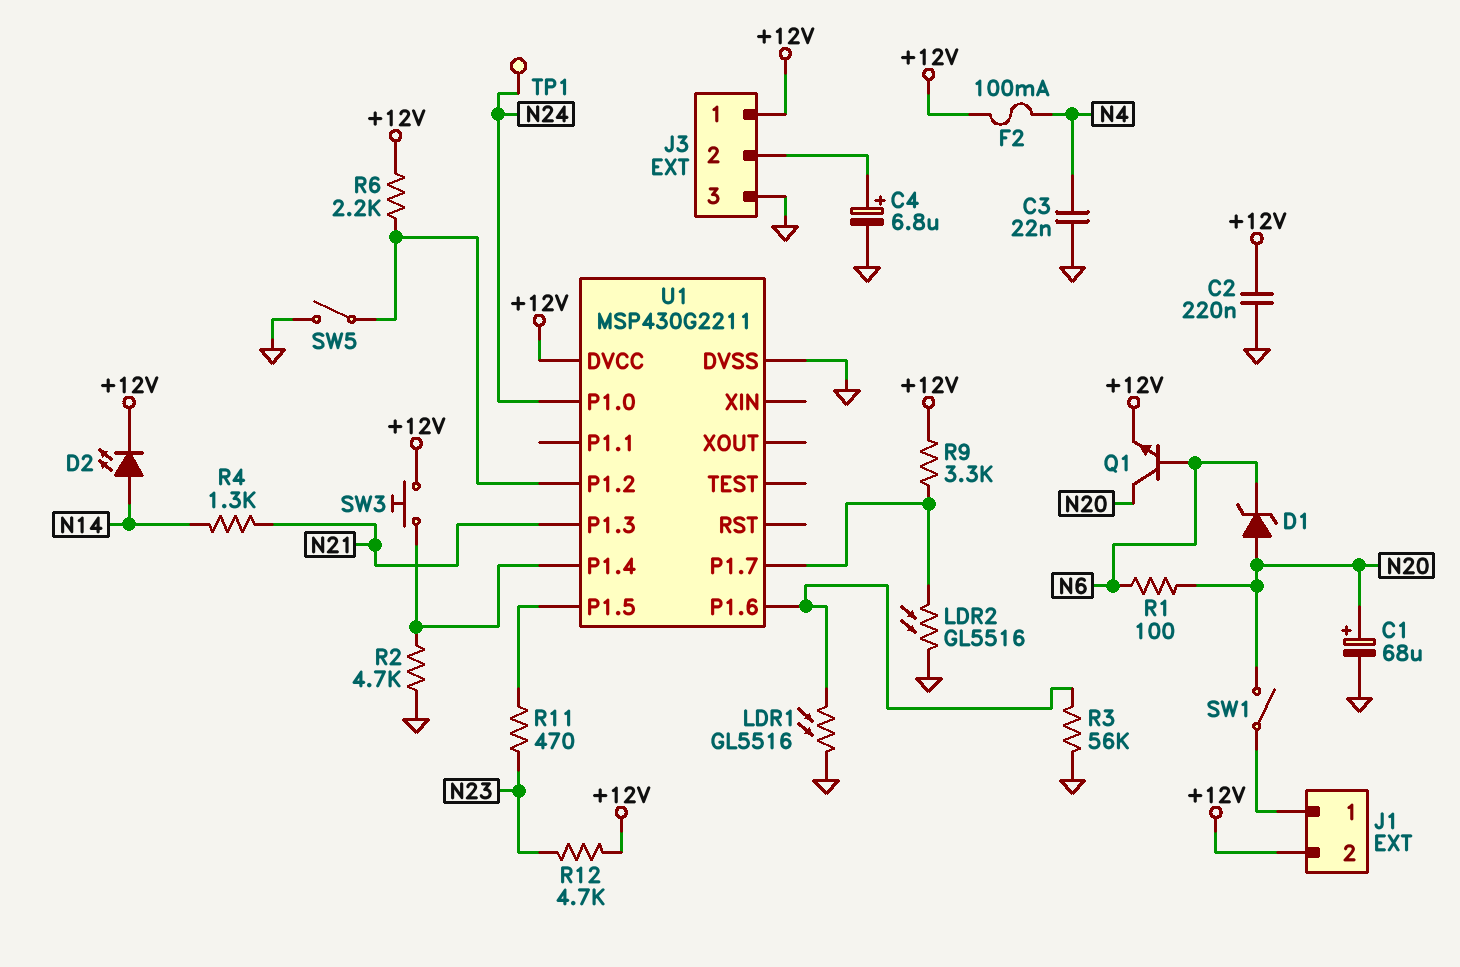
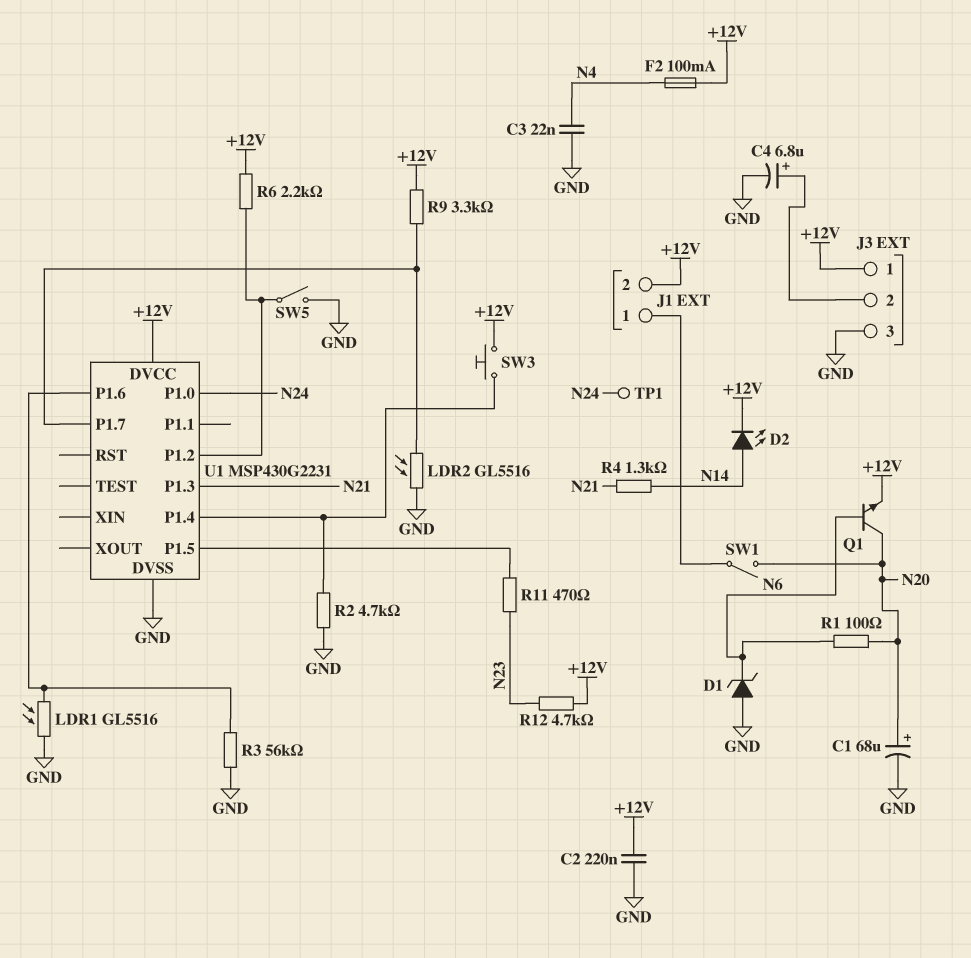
D1: zener (A N20, K N6) -> zener (A GND, K N6)
U1: MSP430G2211 -> MSP430G2231

